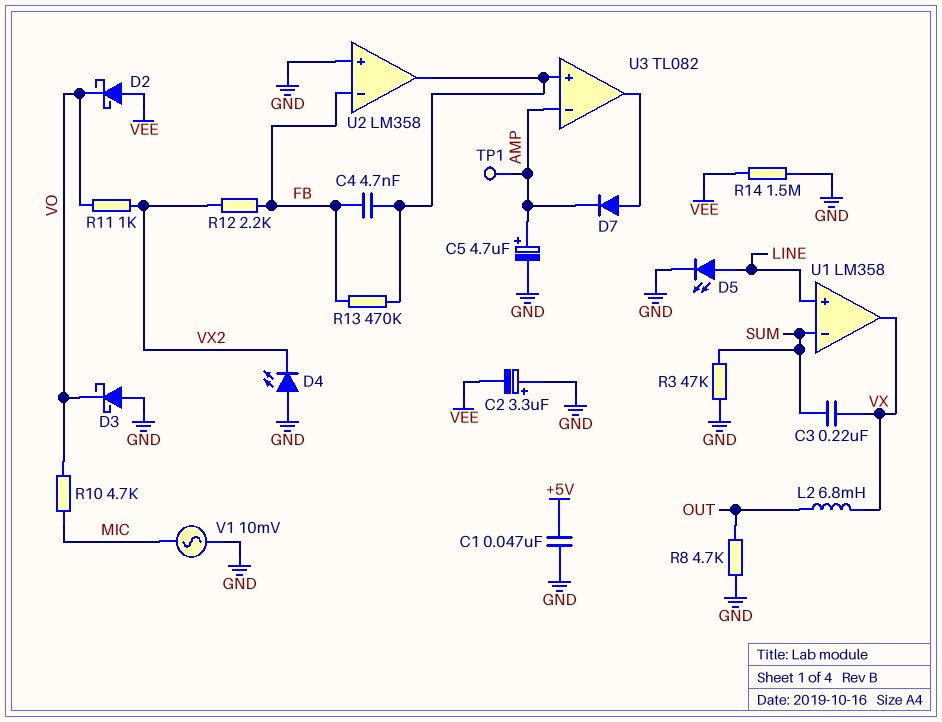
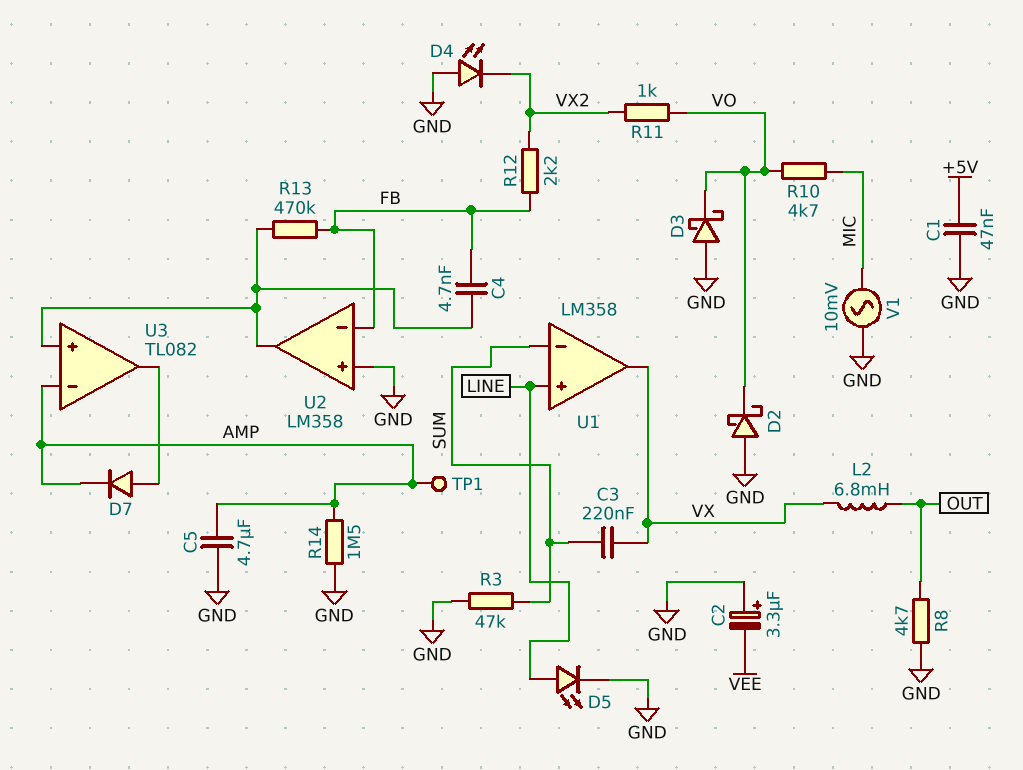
C5: 4.7uF (plus AMP, minus GND) -> 4.7uF (AMP, GND)
D2: schottky (A VEE, K VO) -> schottky (A GND, K VO)
R14: 1.5M (GND, VEE) -> 1.5M (AMP, GND)

